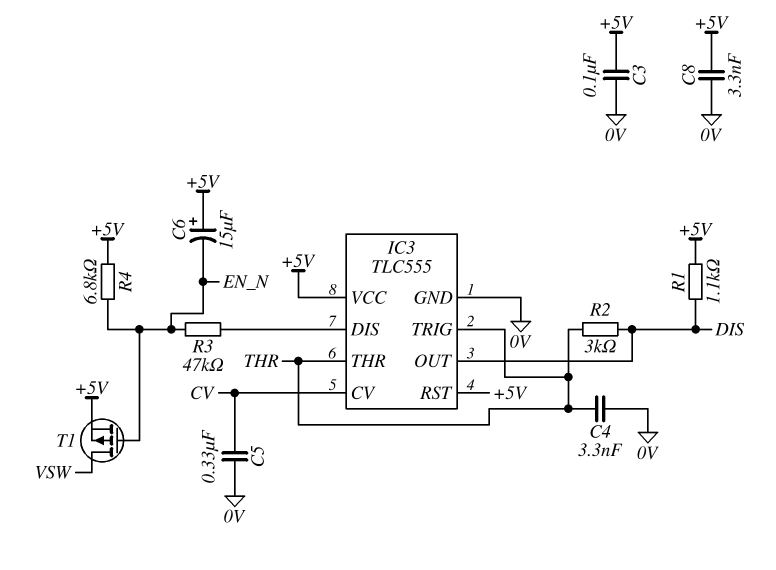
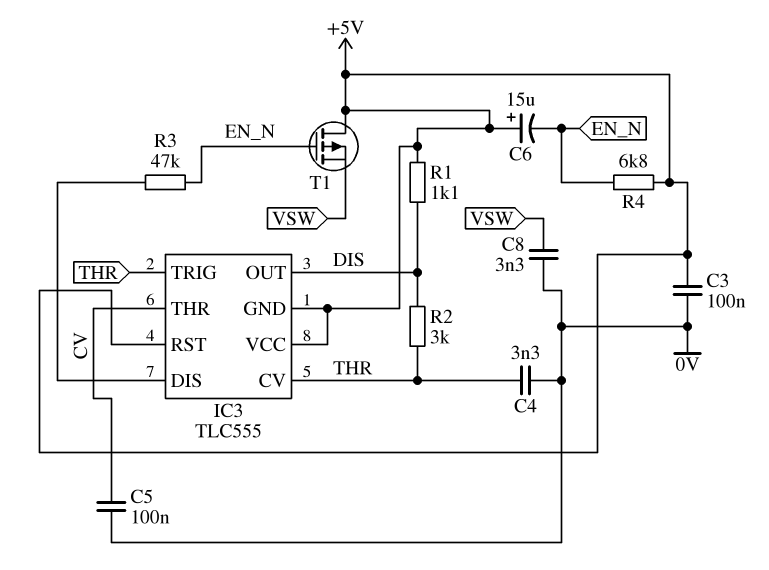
C5: 330nF (0V, CV) -> 100nF (0V, CV)
C8: 3.3nF (+5V, 0V) -> 3.3nF (0V, VSW)
IC3 pin CV: CV -> THR
IC3 pin GND: 0V -> +5V
IC3 pin THR: THR -> CV
T1: PMOS (G EN_N, D VSW, S +5V) -> PMOS (G EN_N, D +5V, S VSW)

